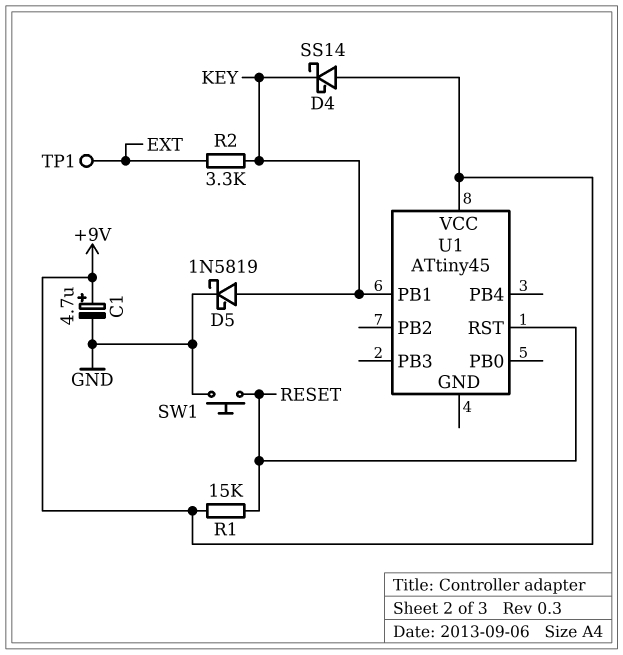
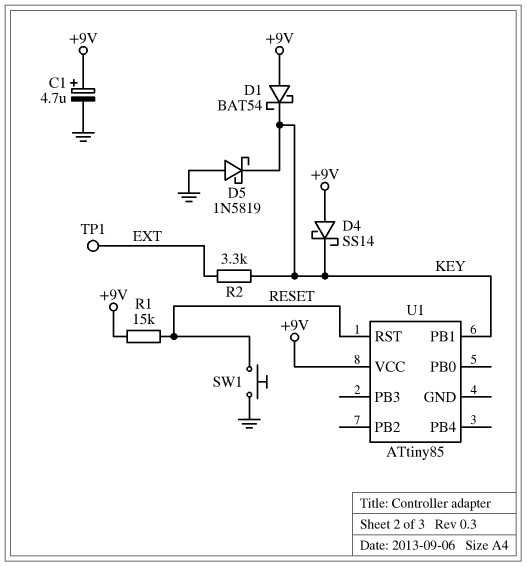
D1: none -> schottky BAT54 (A +9V, K KEY)
D5: schottky 1N5819 (A KEY, K GND) -> schottky 1N5819 (A GND, K KEY)
U1: ATtiny45 -> ATtiny85

